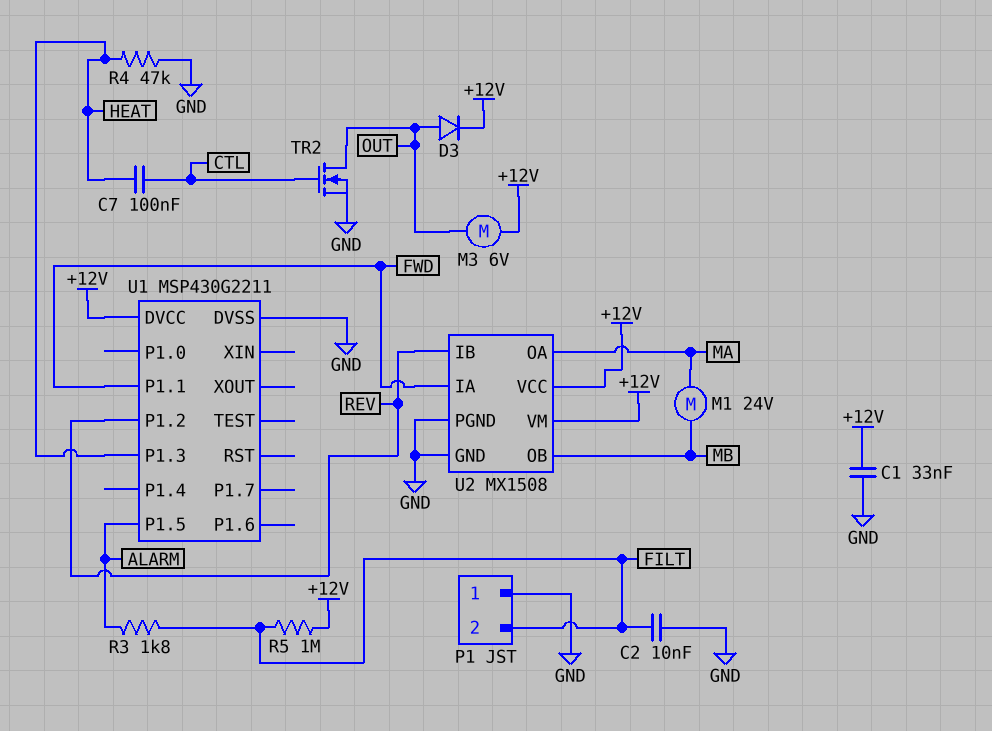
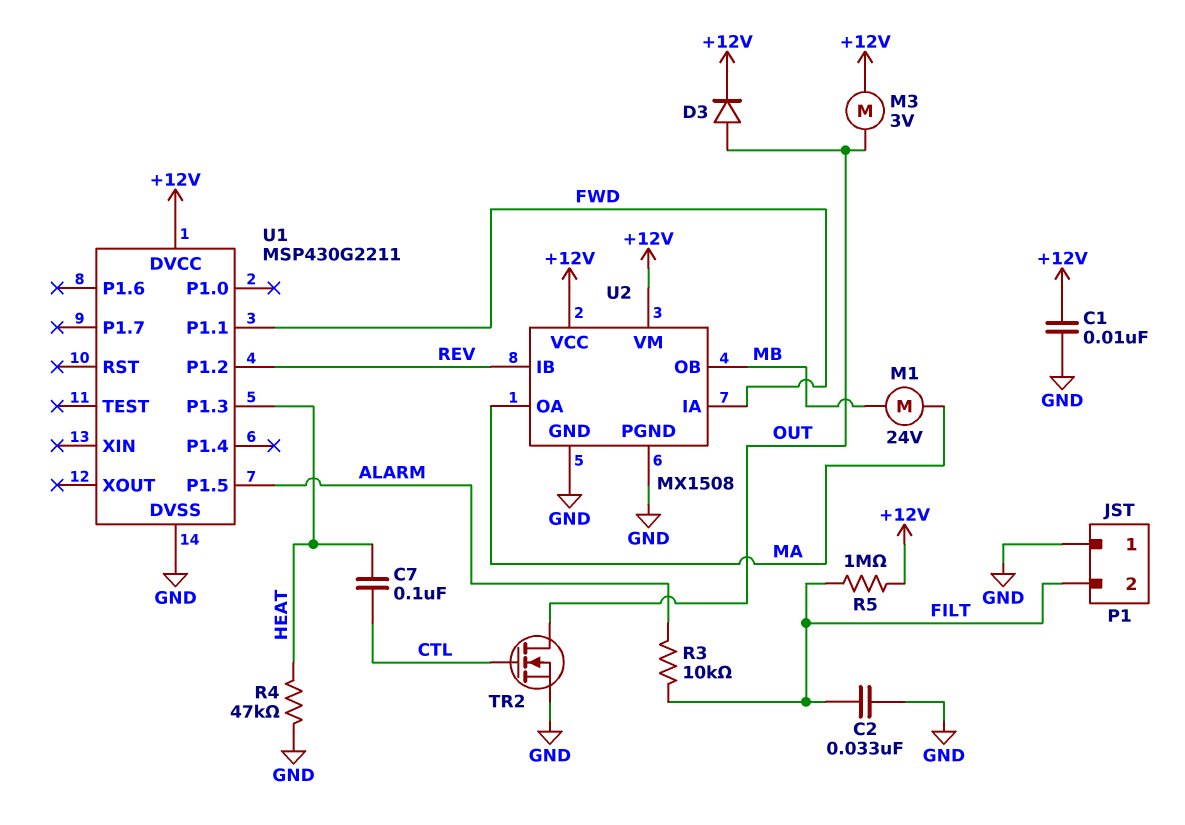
C1: 33nF (+12V, GND) -> 10nF (+12V, GND)
C2: 10nF (FILT, GND) -> 33nF (FILT, GND)
M3: motor 6V (+12V, OUT) -> motor 3V (+12V, OUT)
R3: 1.8k (ALARM, FILT) -> 10k (ALARM, FILT)

